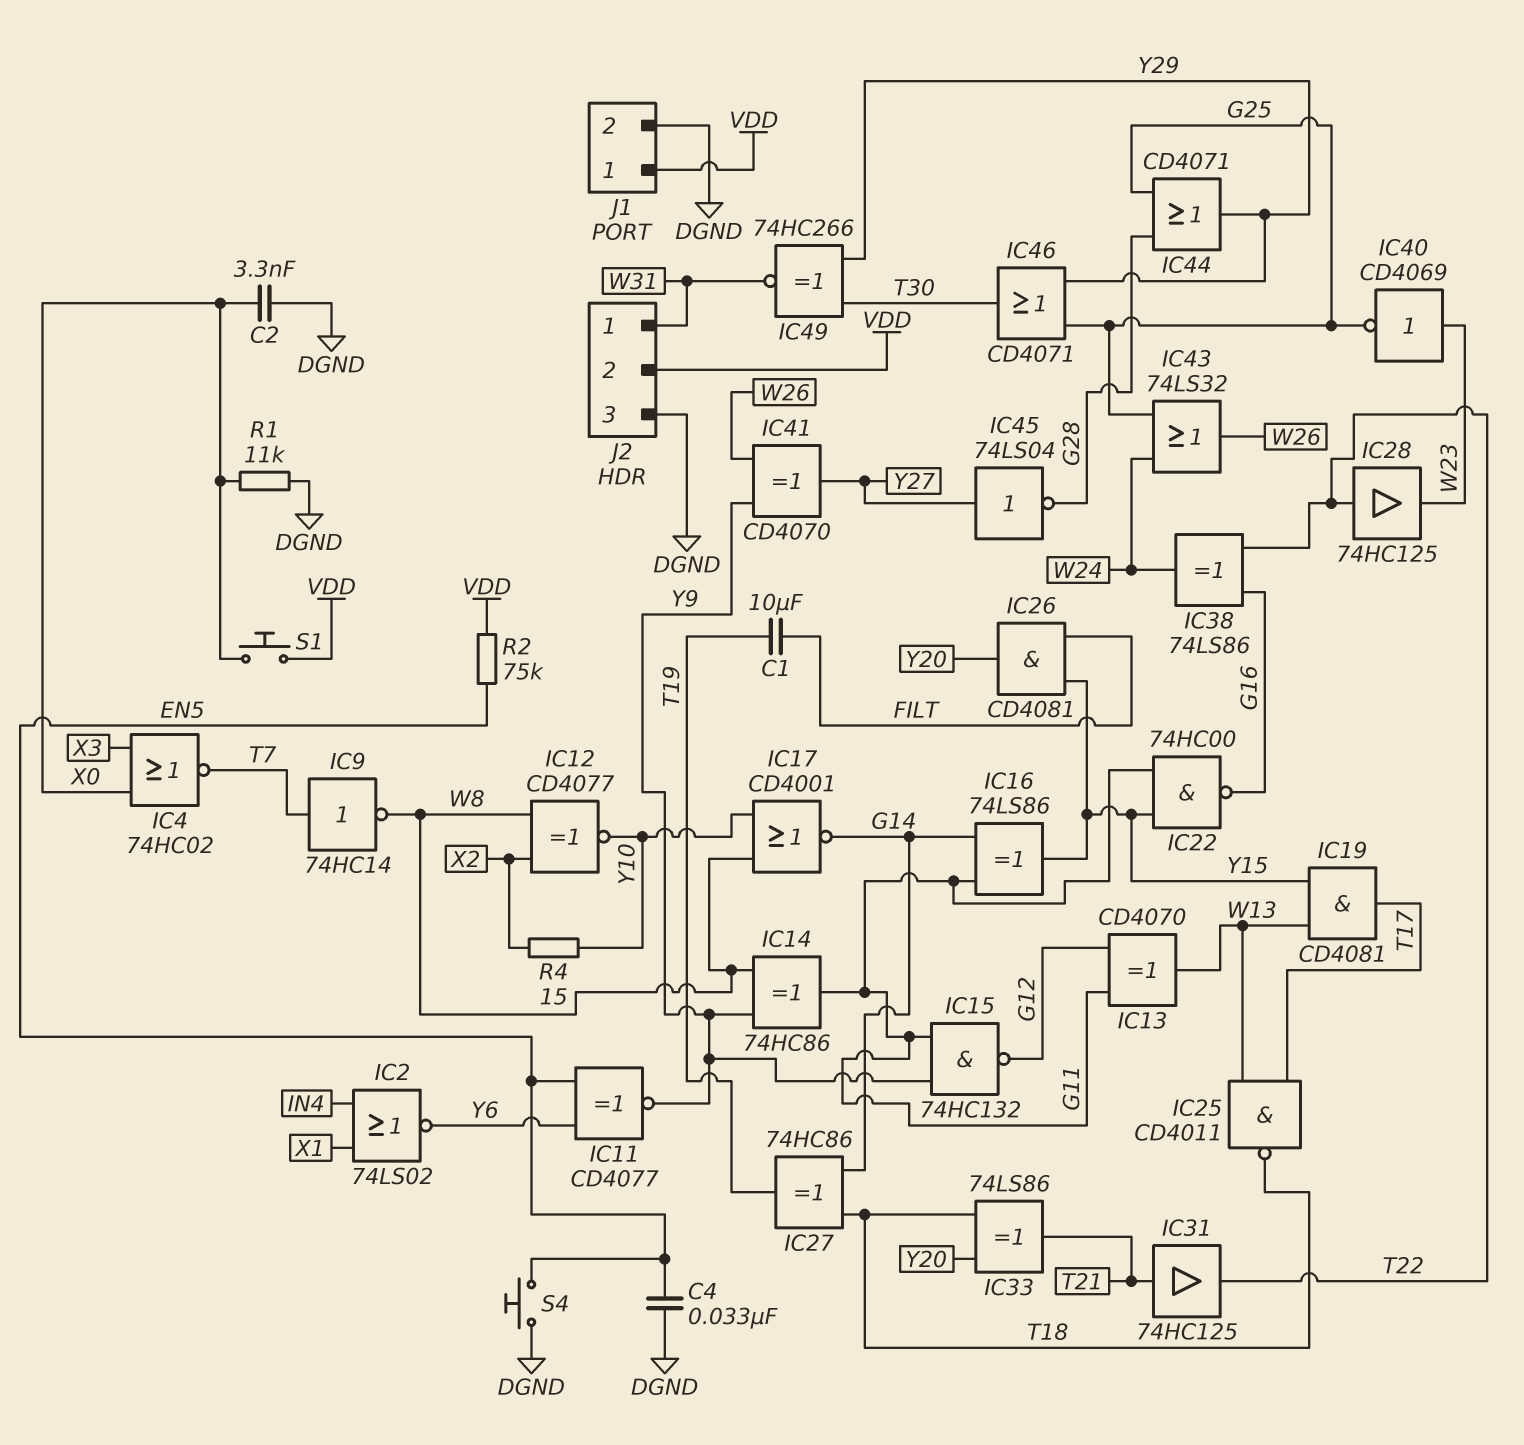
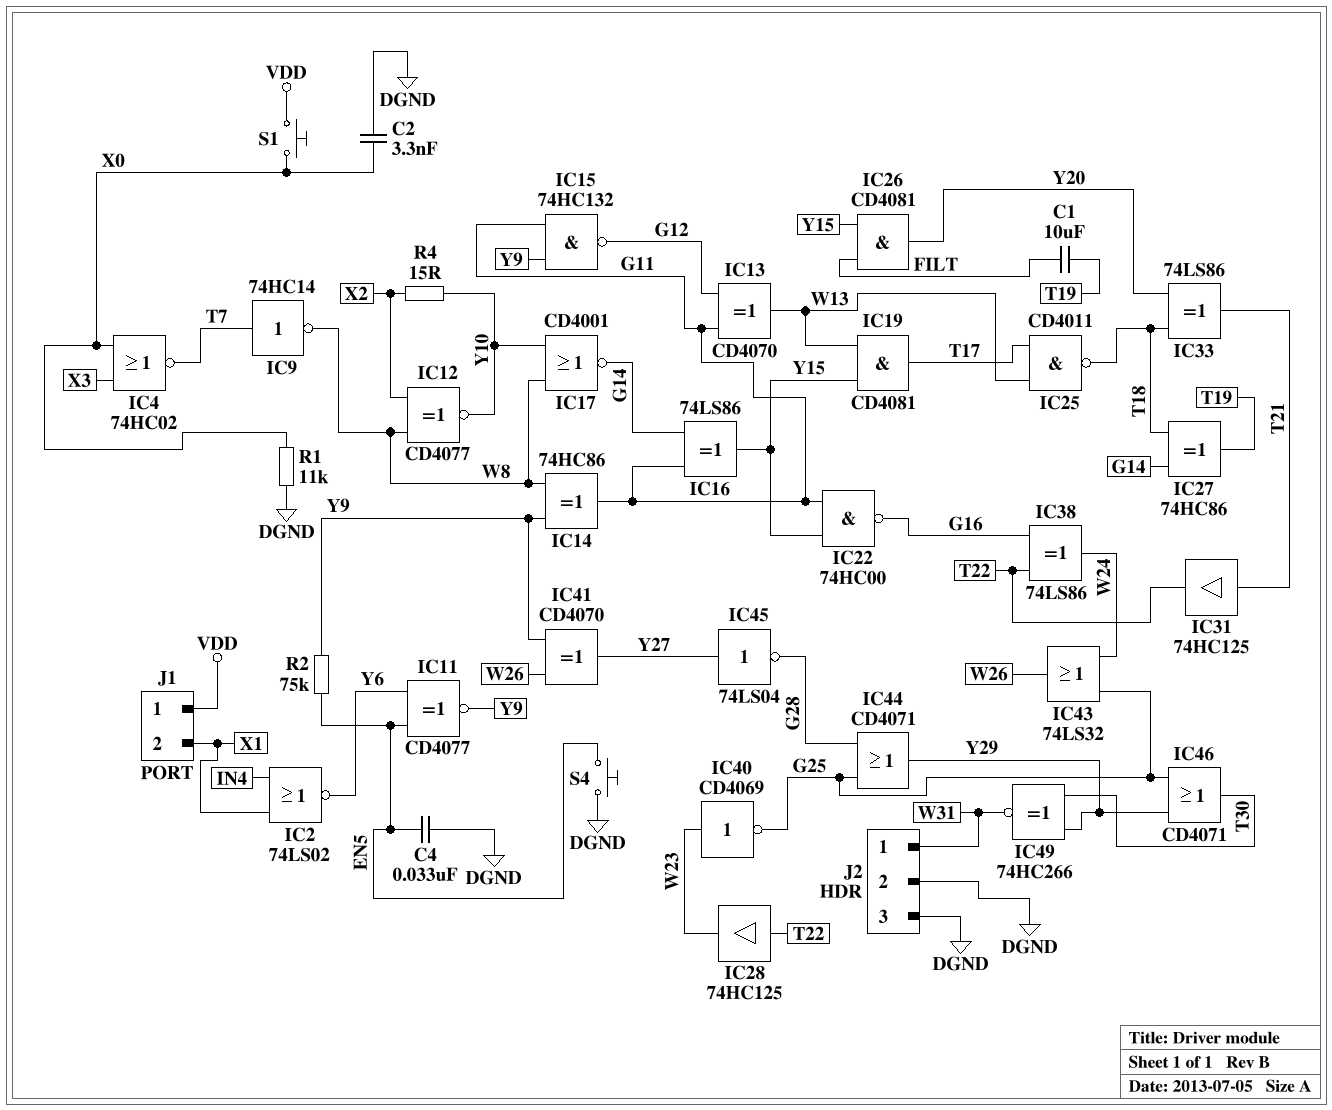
J1 pin 2: DGND -> X1
J2 pin 2: VDD -> DGND
R2: 75k (EN5, VDD) -> 75k (EN5, Y9)

